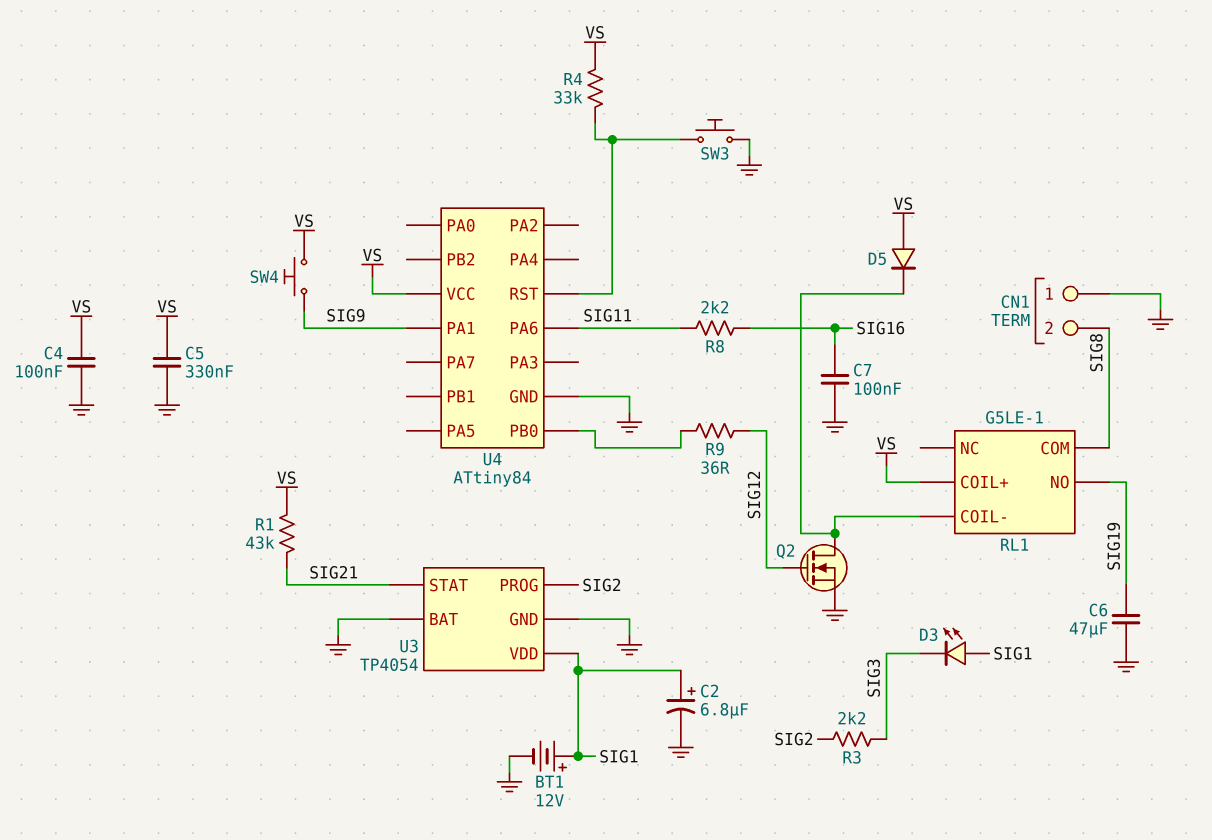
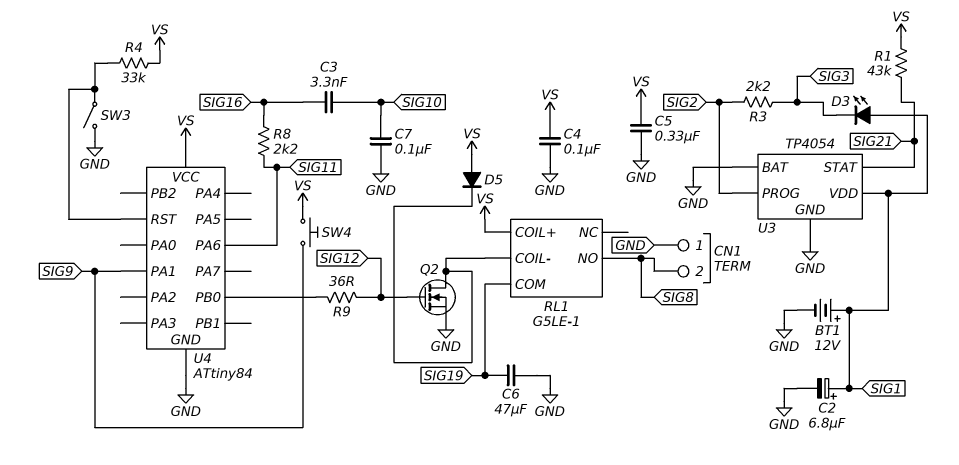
C3: none -> 3.3nF (SIG10, SIG16)
C7: 100nF (GND, SIG16) -> 100nF (GND, SIG10)
RL1 pin COM: SIG8 -> SIG19
RL1 pin NO: SIG19 -> SIG8
SW3: button (GND, U4/RST) -> switch (GND, U4/RST)

